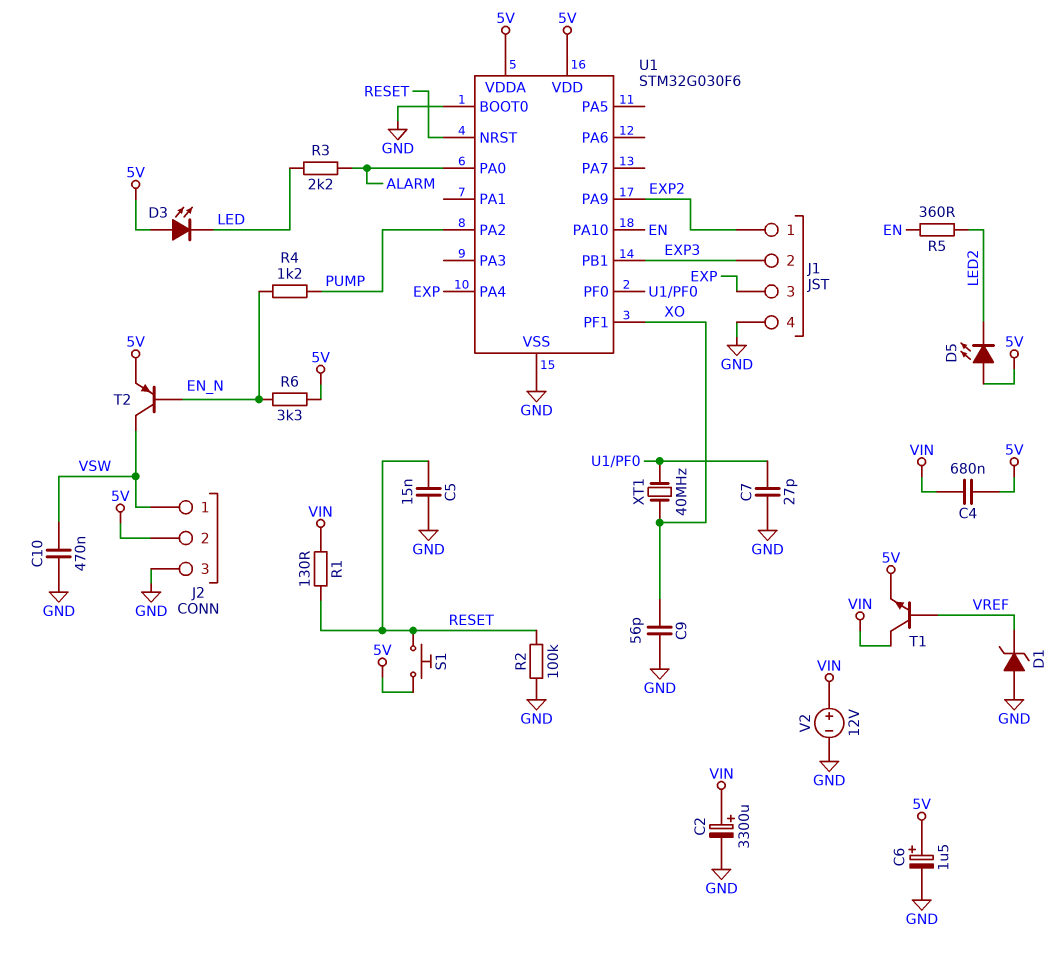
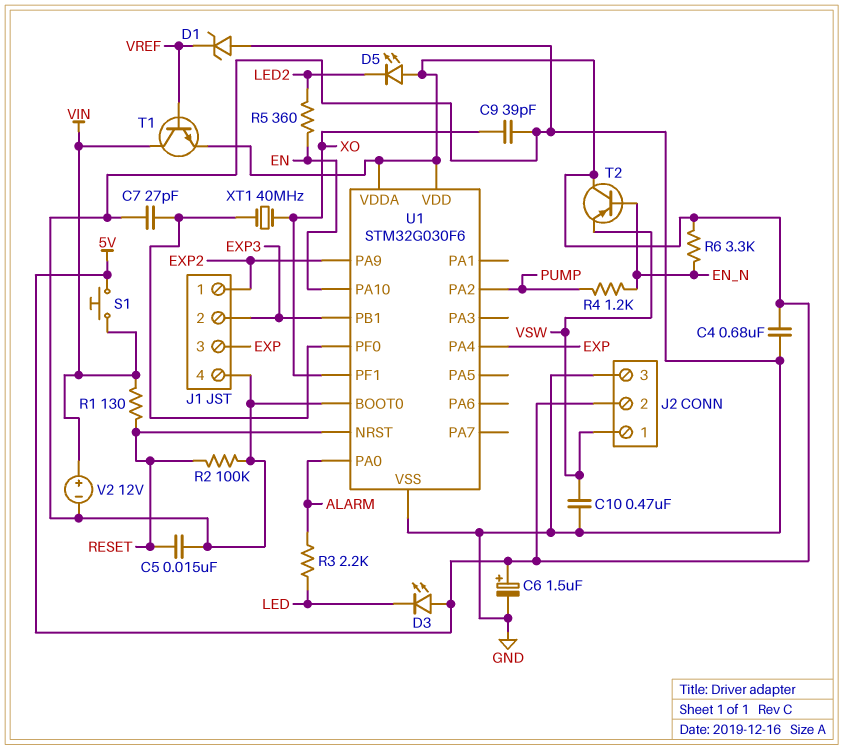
C2: 3300uF (plus VIN, minus GND) -> none
C4: 680nF (5V, VIN) -> 680nF (5V, GND)
C9: 56pF (GND, XO) -> 39pF (GND, XO)
S1: button (5V, RESET) -> button (5V, VIN)
T2: PNP (B EN_N, C VSW, E 5V) -> PNP (B EN_N, C 5V, E VSW)

